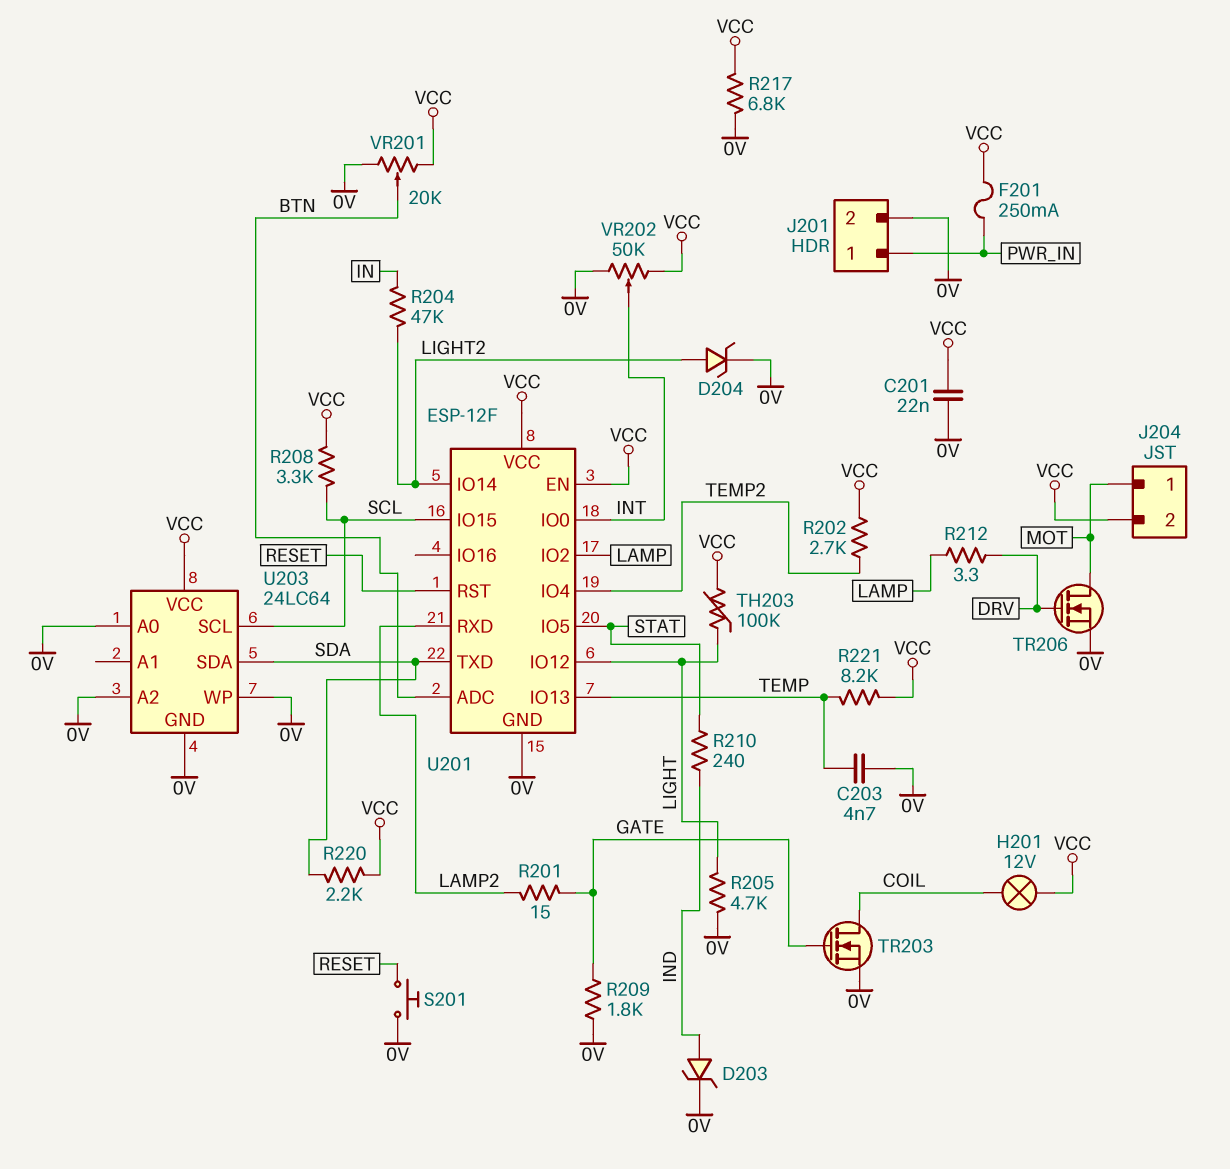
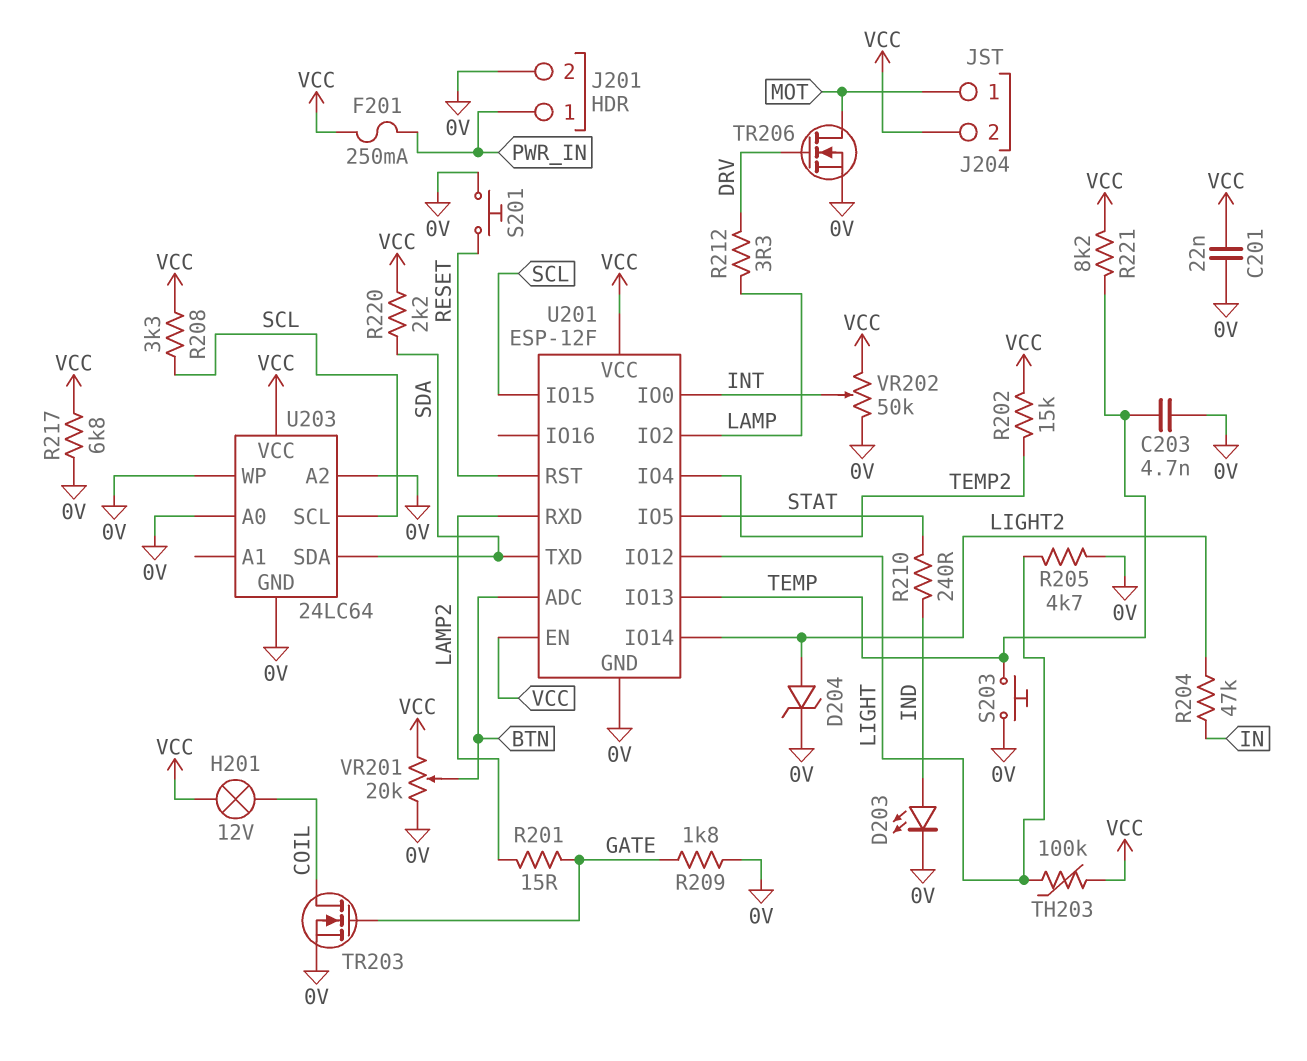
D203: zener (A IND, K 0V) -> LED (A IND, K 0V)
R202: 2.7k (TEMP2, VCC) -> 15k (TEMP2, VCC)
S203: none -> button (0V, TEMP)

